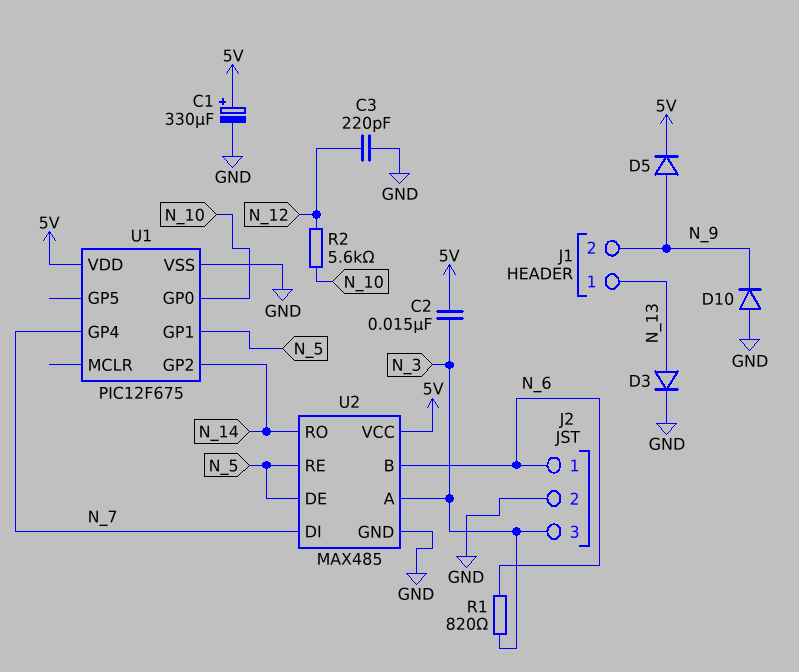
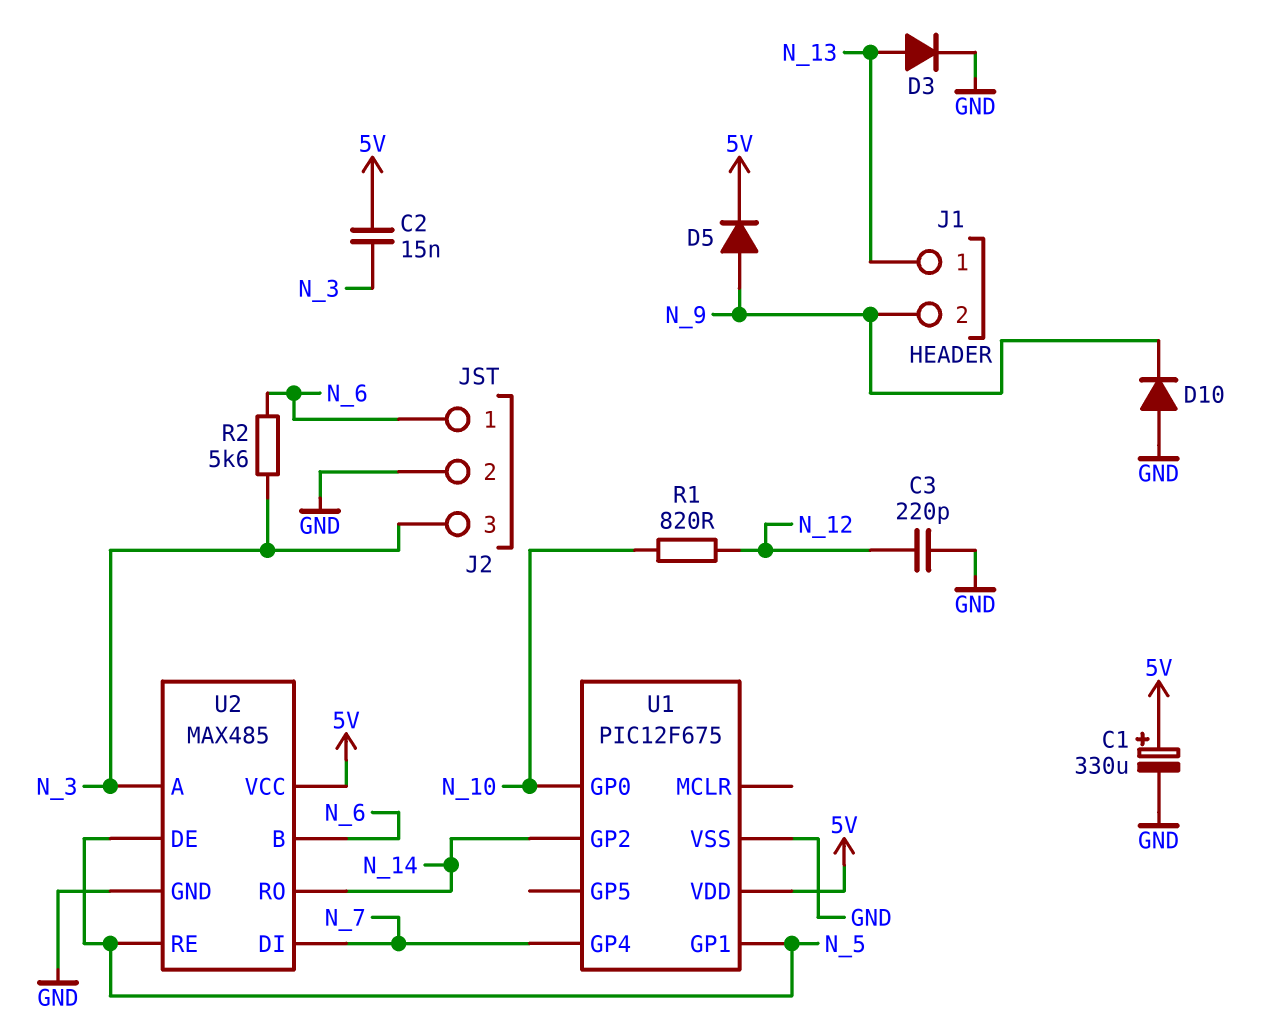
R1: 820 (N_3, N_6) -> 820 (N_10, N_12)
R2: 5.6k (N_10, N_12) -> 5.6k (N_3, N_6)

